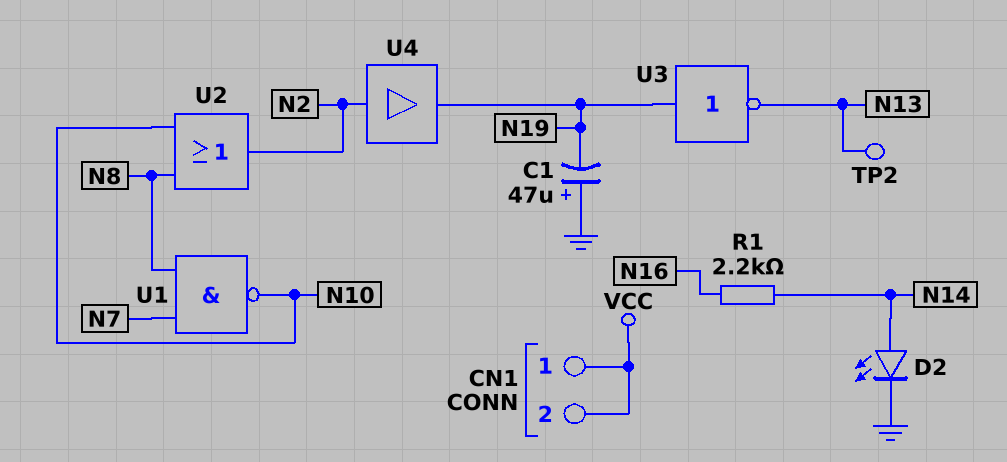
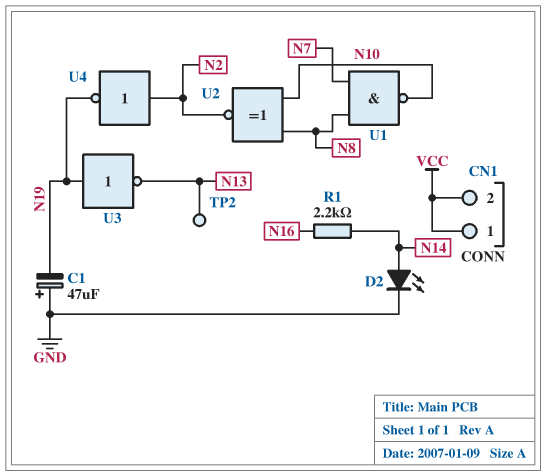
U2: OR (in N8, in N10, out N2) -> XNOR (in N8, in N10, out N2)
U4: buffer (in N2, out N19) -> NOT (in N2, out N19)

